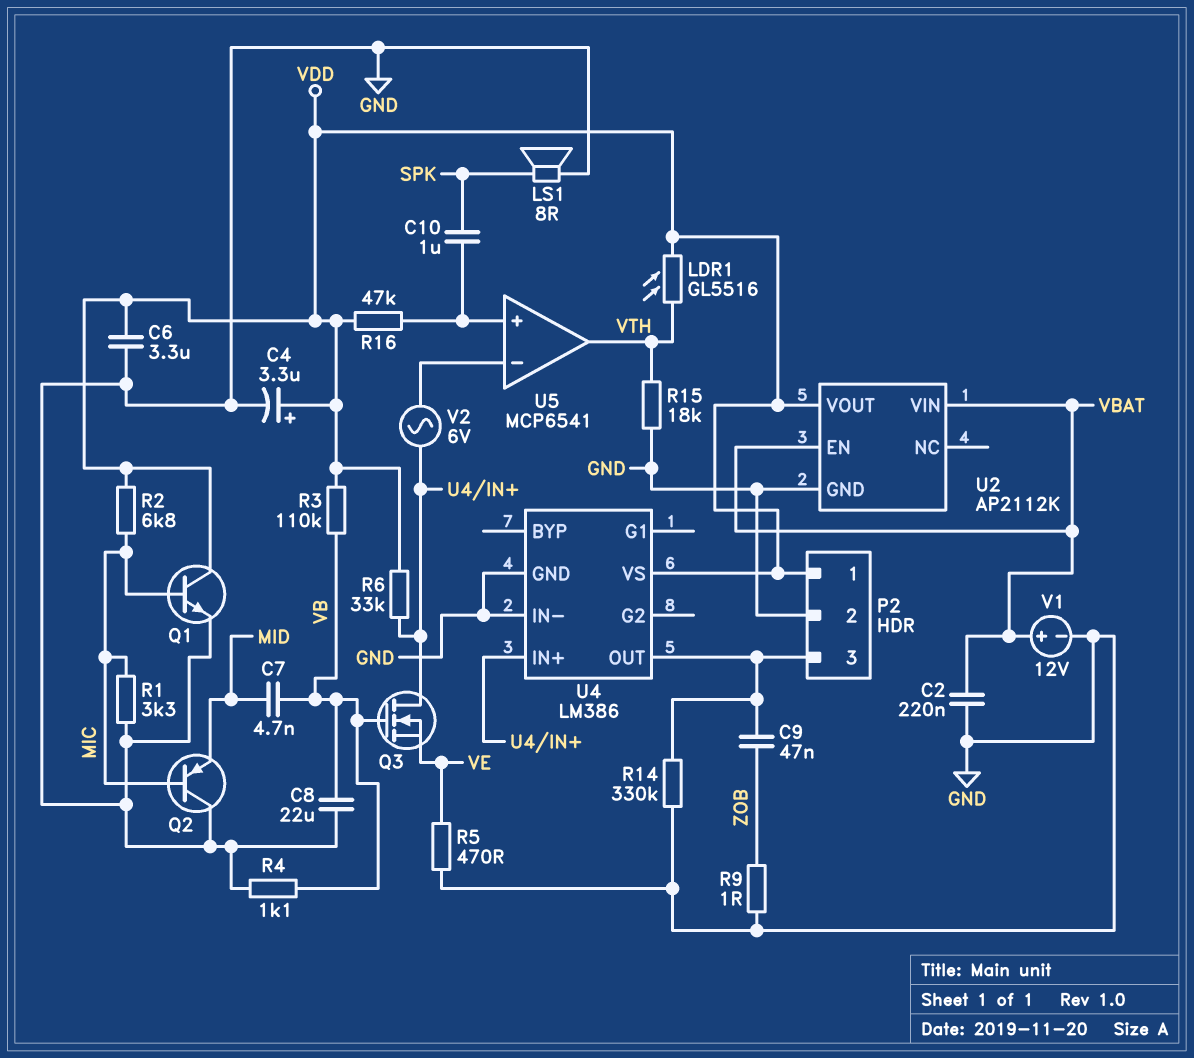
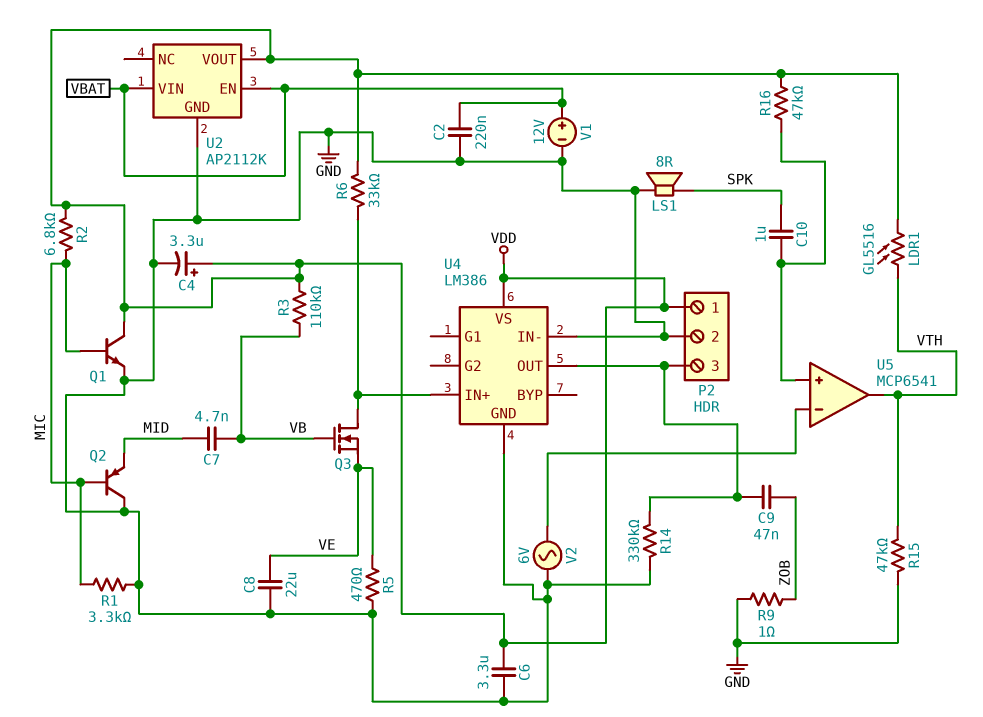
C8: 22uF (GND, VB) -> 22uF (GND, VE)
R4: 1.1k (GND, VB) -> none
R15: 18k (GND, VTH) -> 47k (GND, VTH)
V2: AC 6V (U4/IN+, U5/in-) -> AC 6V (GND, U5/in-)

